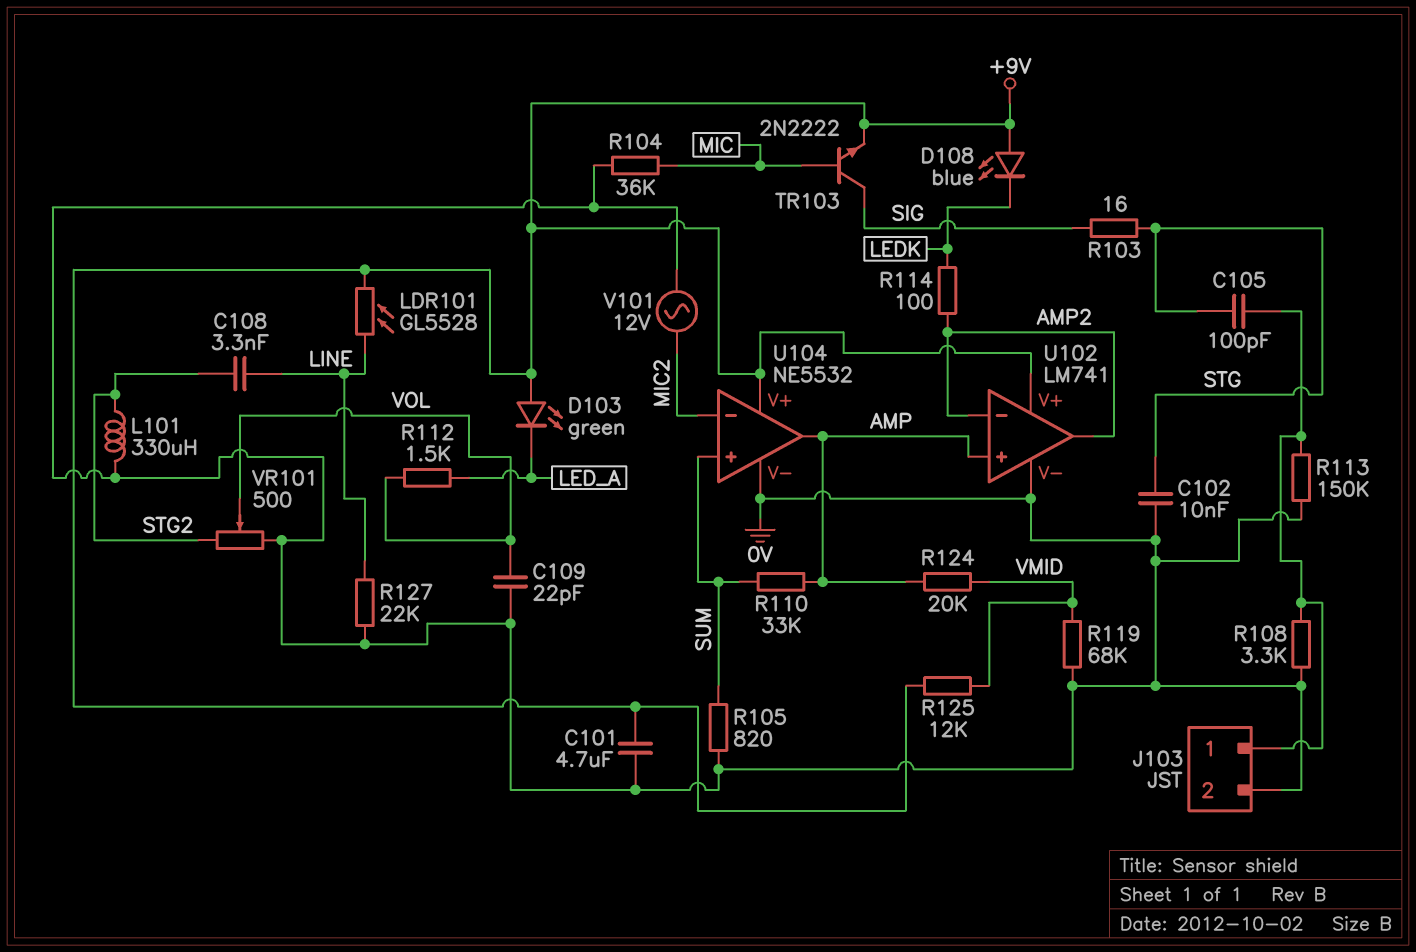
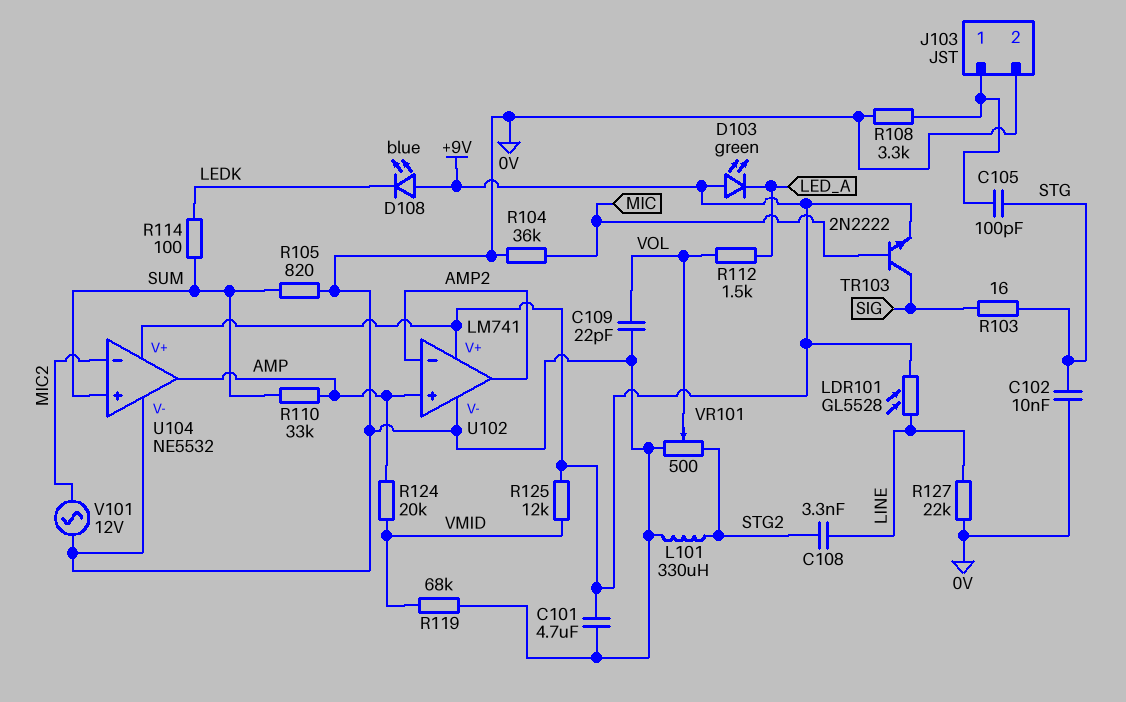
R113: 150k (0V, J103/1) -> none
R114: 100 (AMP2, LEDK) -> 100 (LEDK, SUM)

